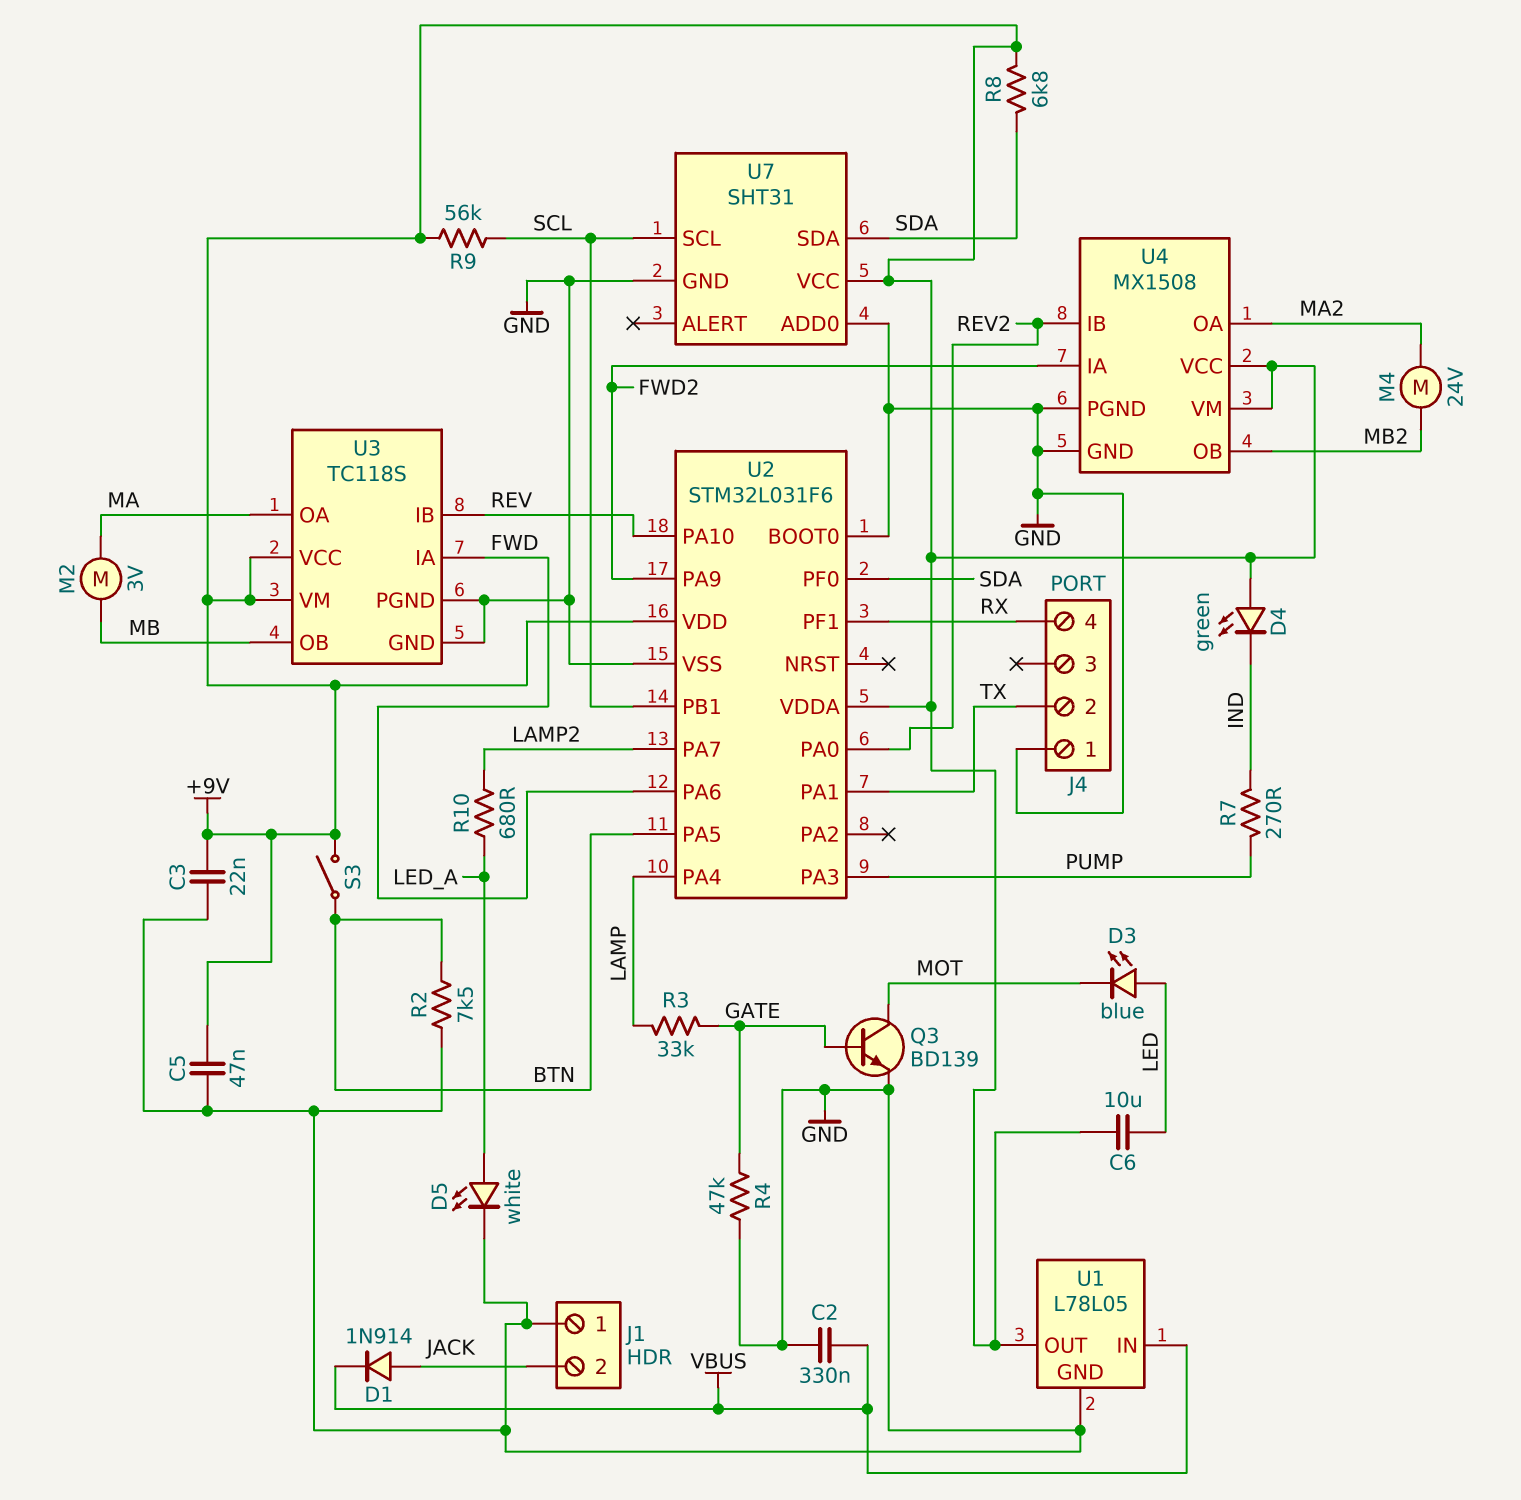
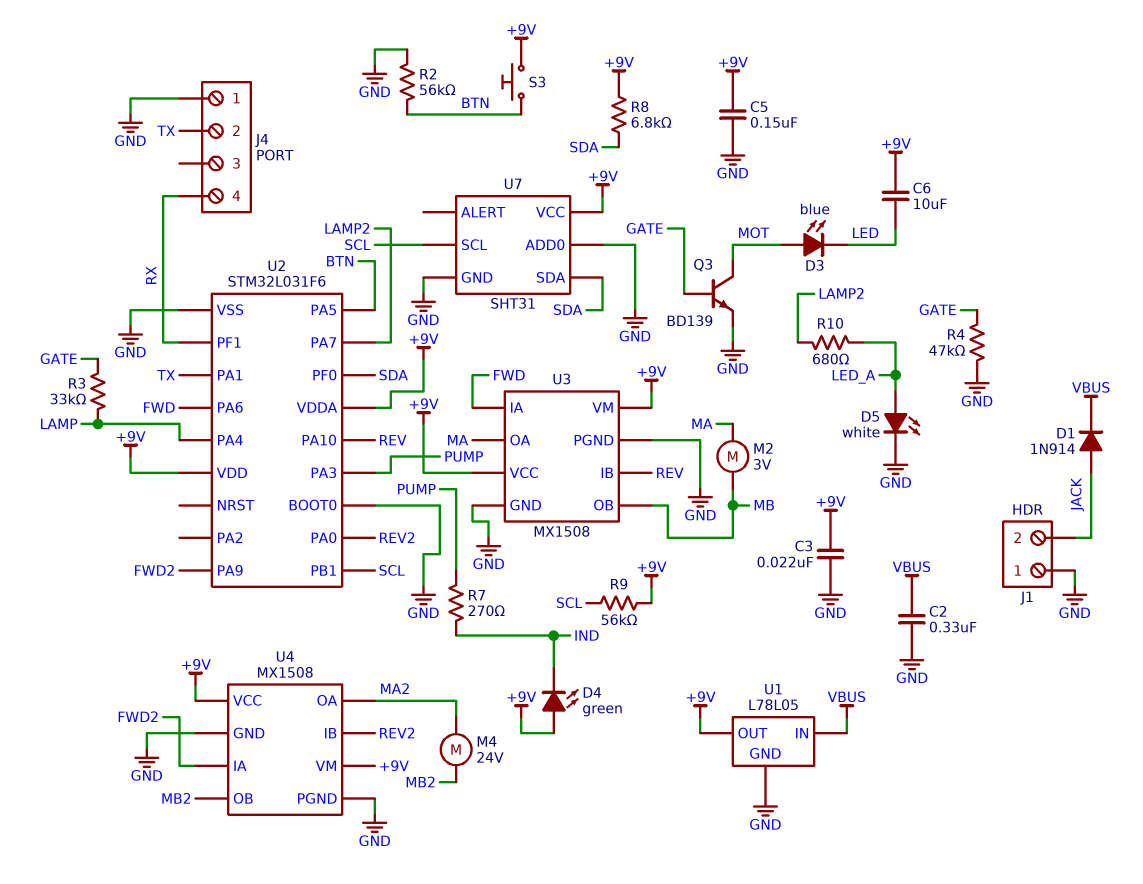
C5: 47nF (+9V, GND) -> 150nF (+9V, GND)
D3: LED blue (A LED, K MOT) -> LED blue (A MOT, K LED)
R2: 7.5k (BTN, GND) -> 56k (BTN, GND)
S3: switch (+9V, BTN) -> button (+9V, BTN)
U3: TC118S -> MX1508

